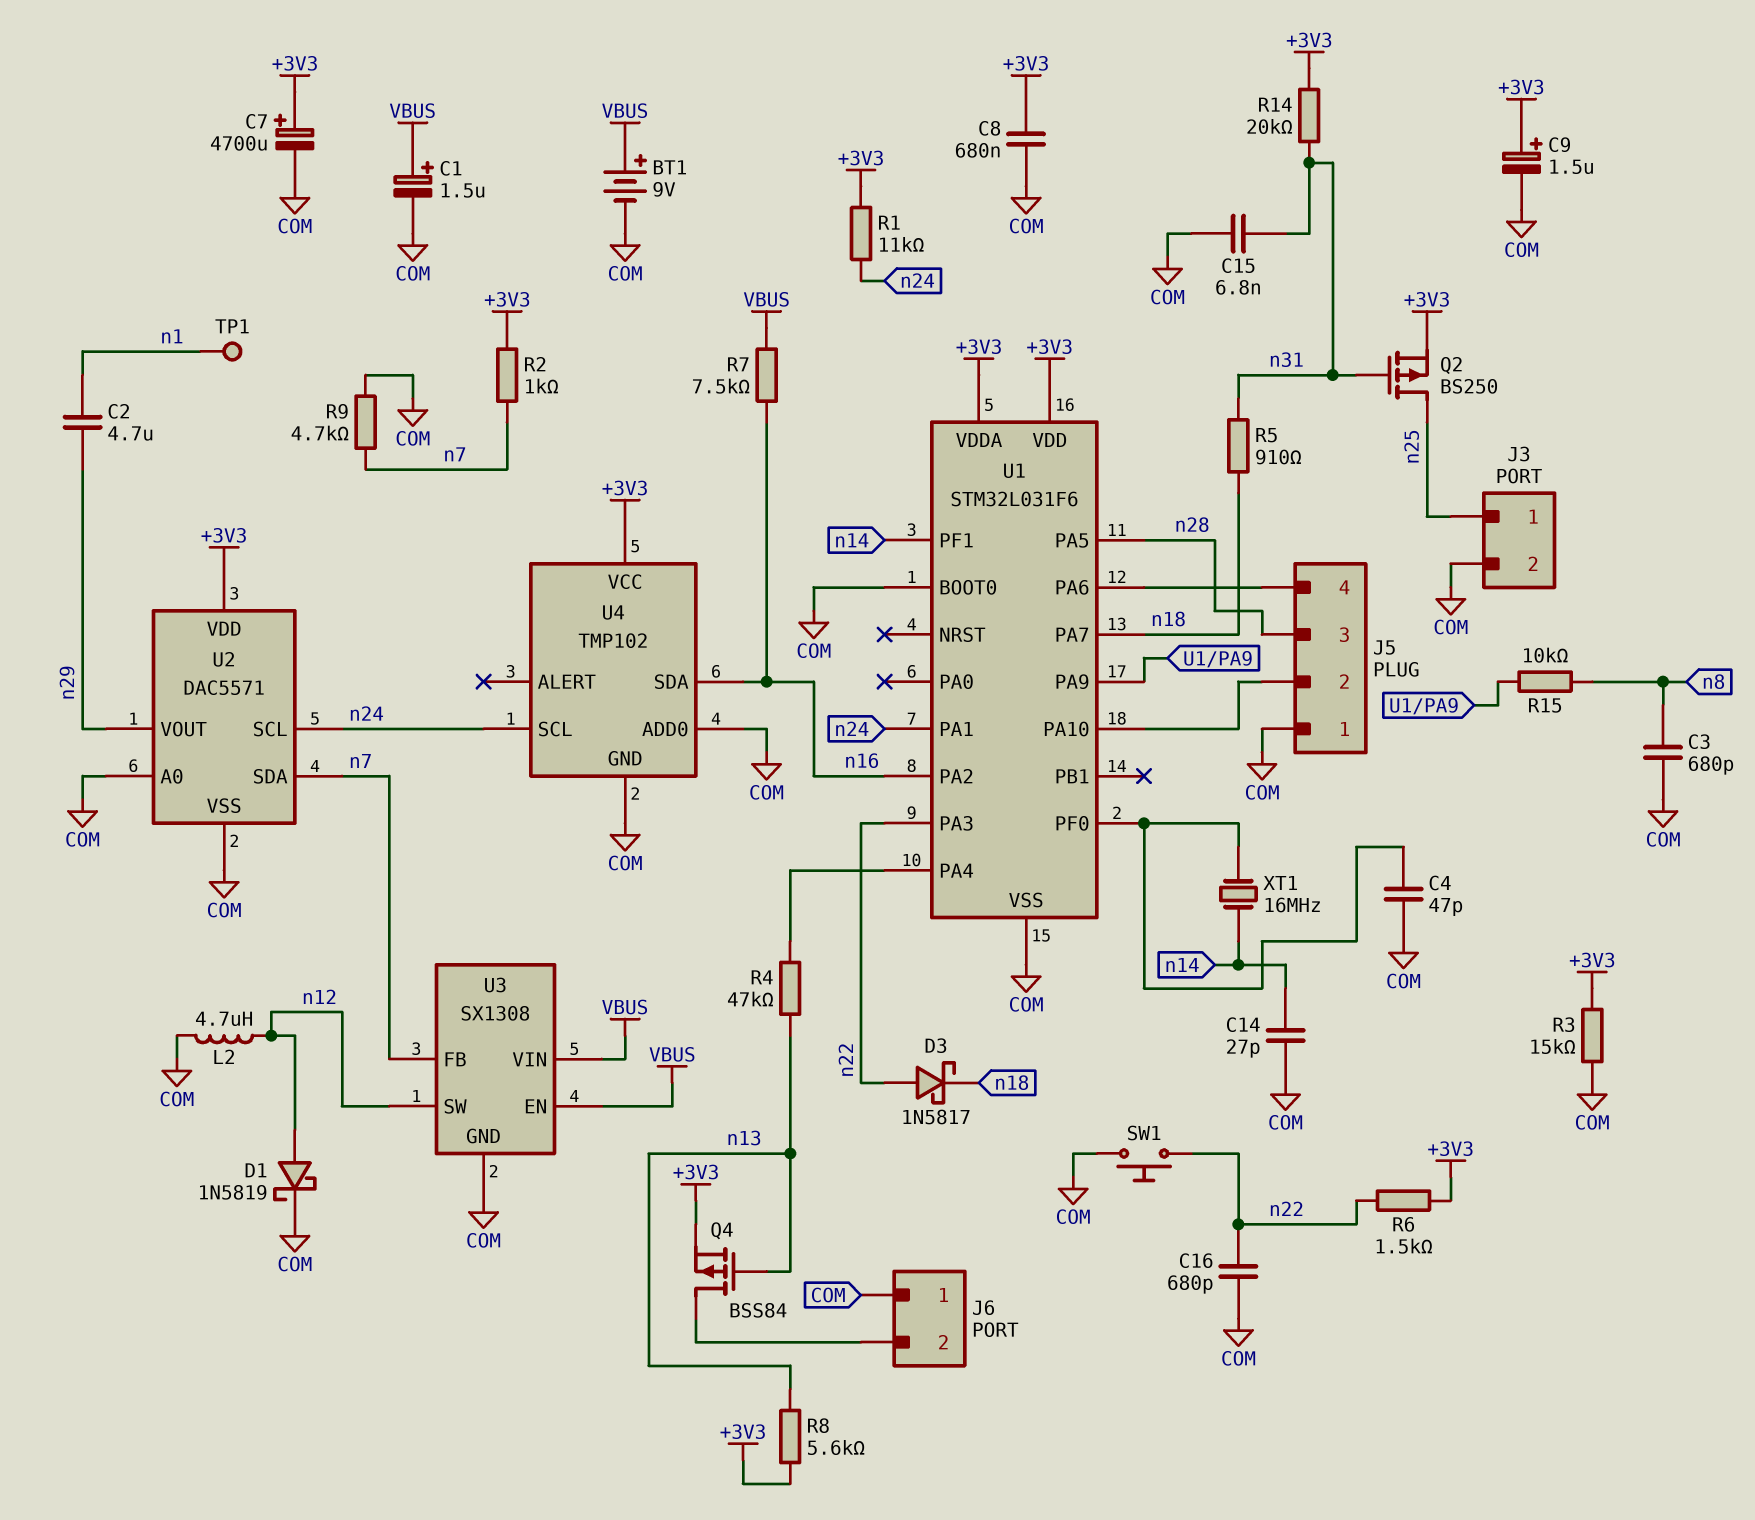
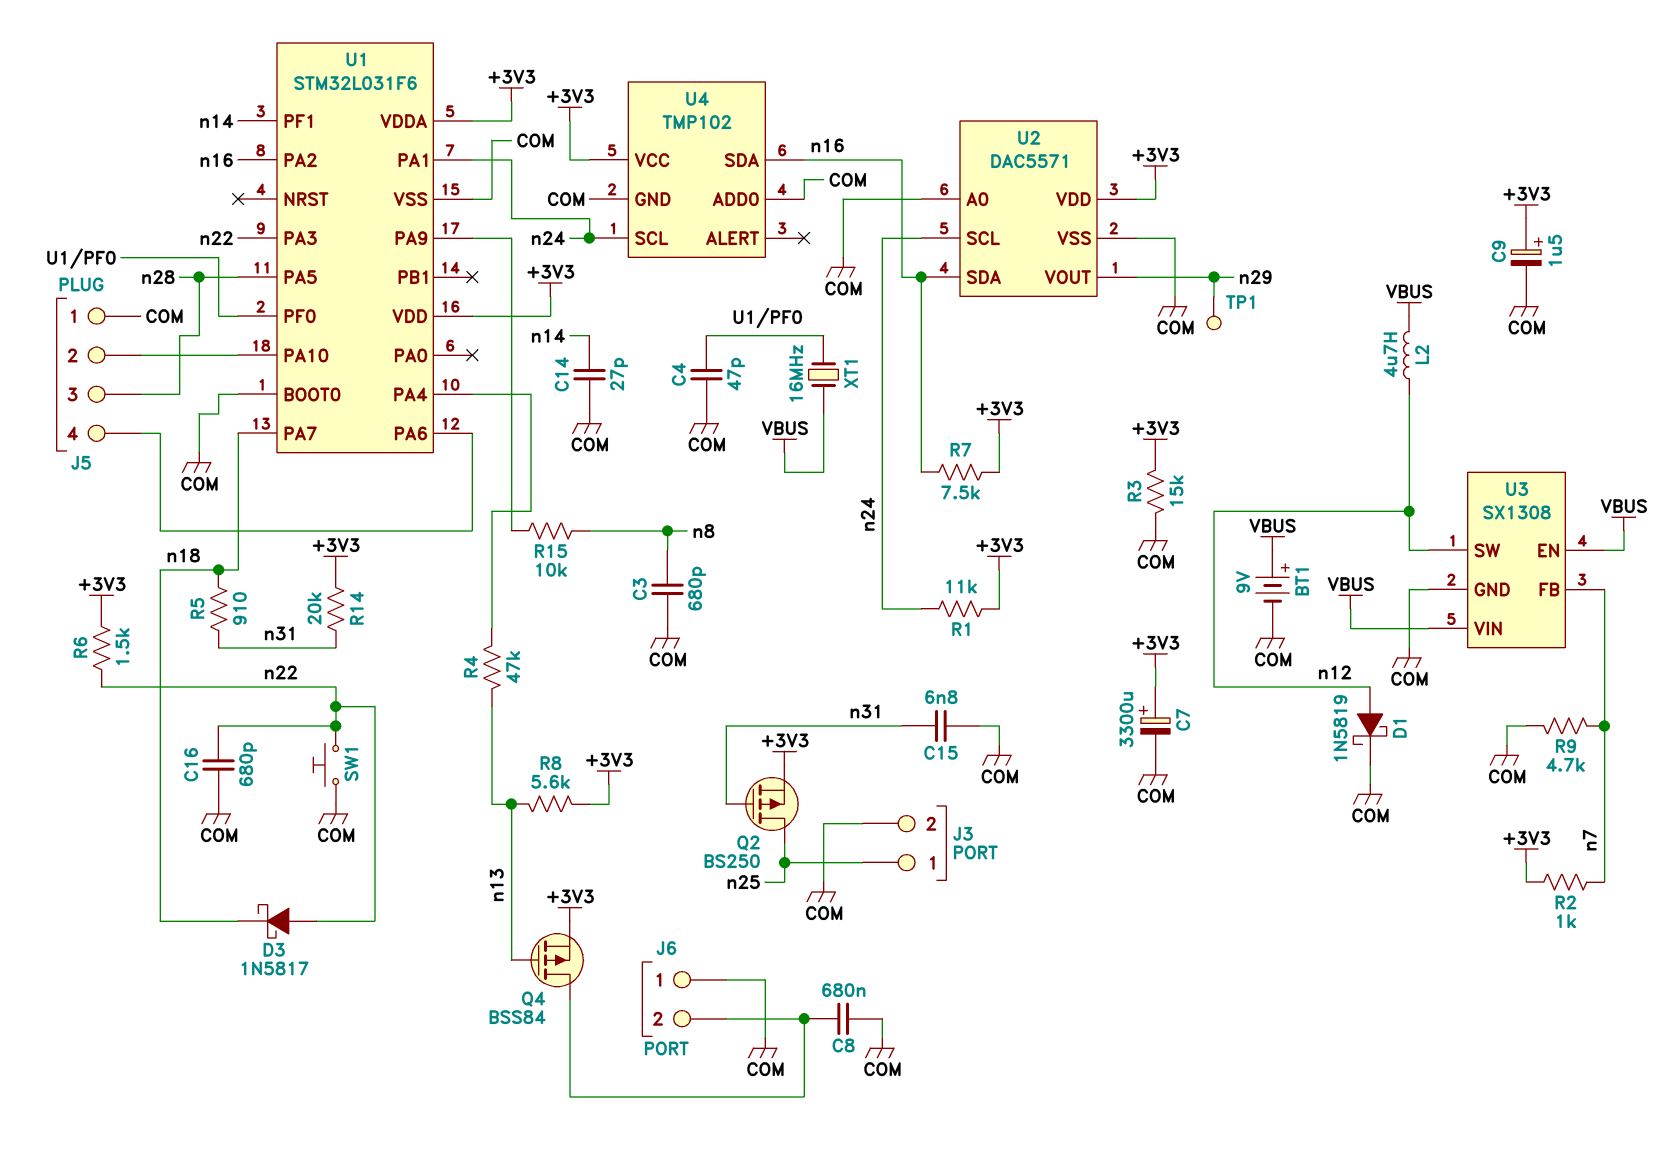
C1: 1.5uF (plus VBUS, minus COM) -> none
C2: 4.7uF (n1, n29) -> none
C7: 4700uF (plus +3V3, minus COM) -> 3300uF (plus +3V3, minus COM)
C8: 680nF (+3V3, COM) -> 680nF (COM, J6/2)
L2: 4.7uH (COM, n12) -> 4.7uH (VBUS, n12)
R7: 7.5k (VBUS, n16) -> 7.5k (+3V3, n16)
TP1: test point (n1) -> test point (n29)
U2 pin SDA: n7 -> n16
XT1: 16MHz (U1/PF0, n14) -> 16MHz (U1/PF0, VBUS)

